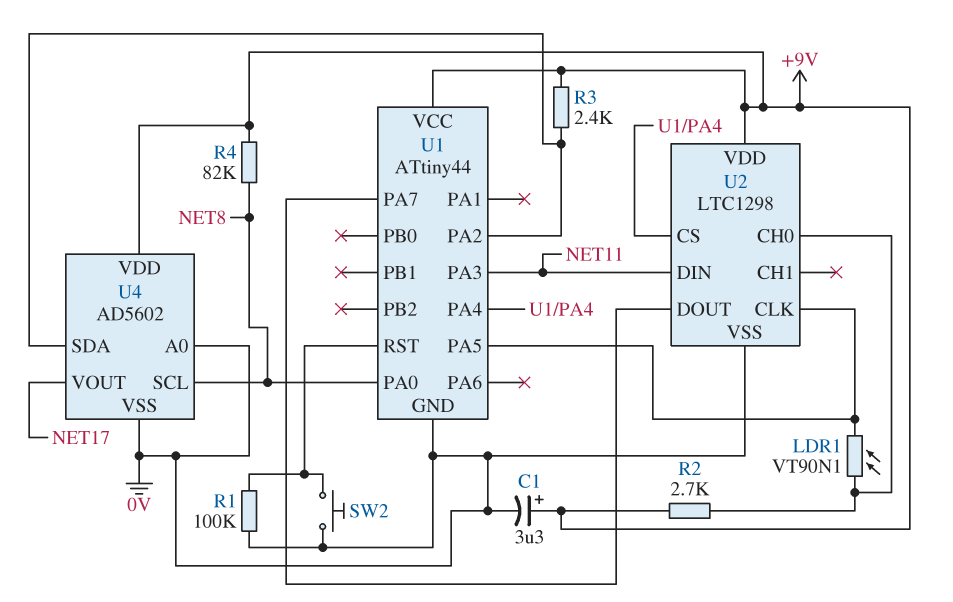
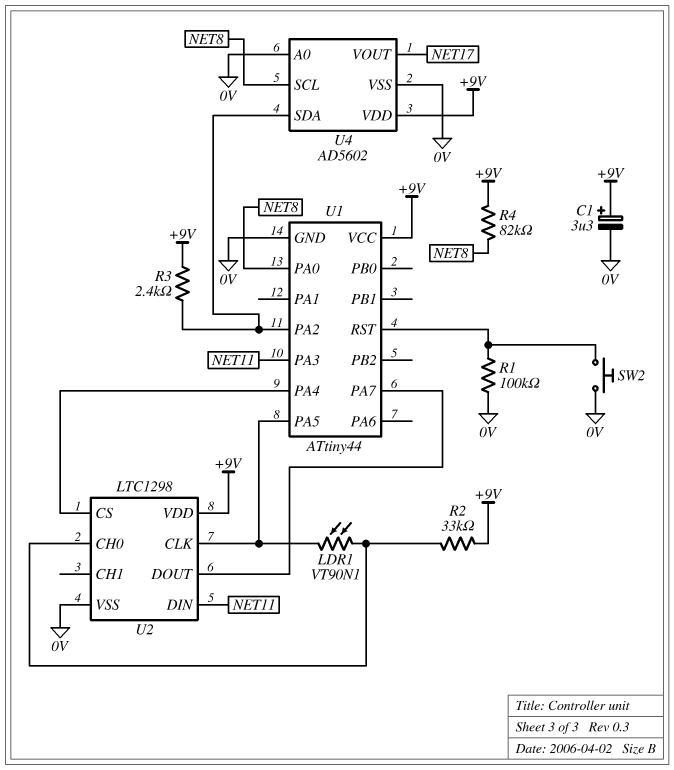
R2: 2.7k (+9V, U2/CH0) -> 33k (+9V, U2/CH0)

